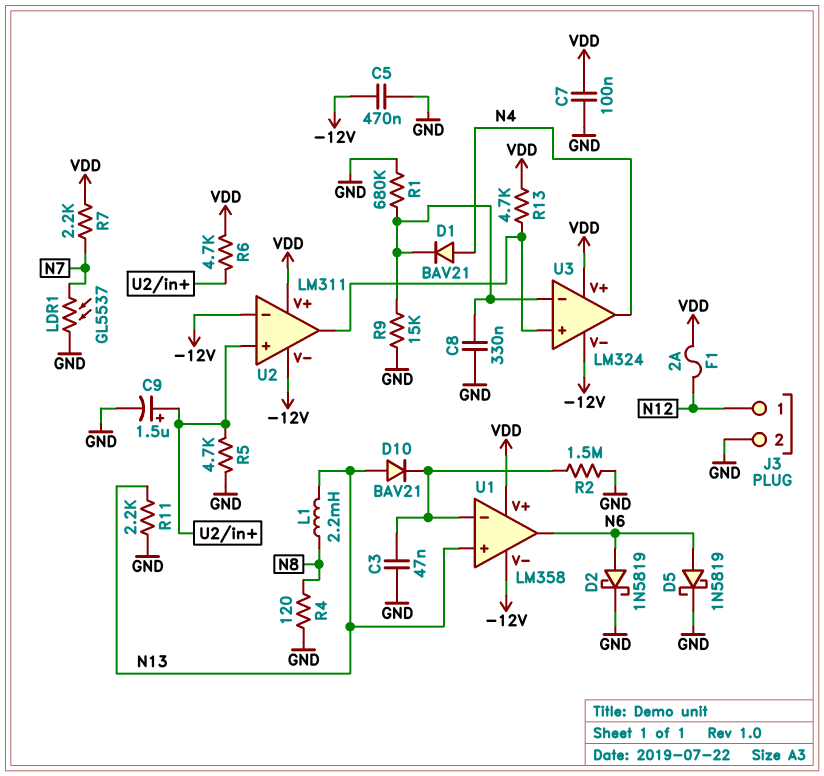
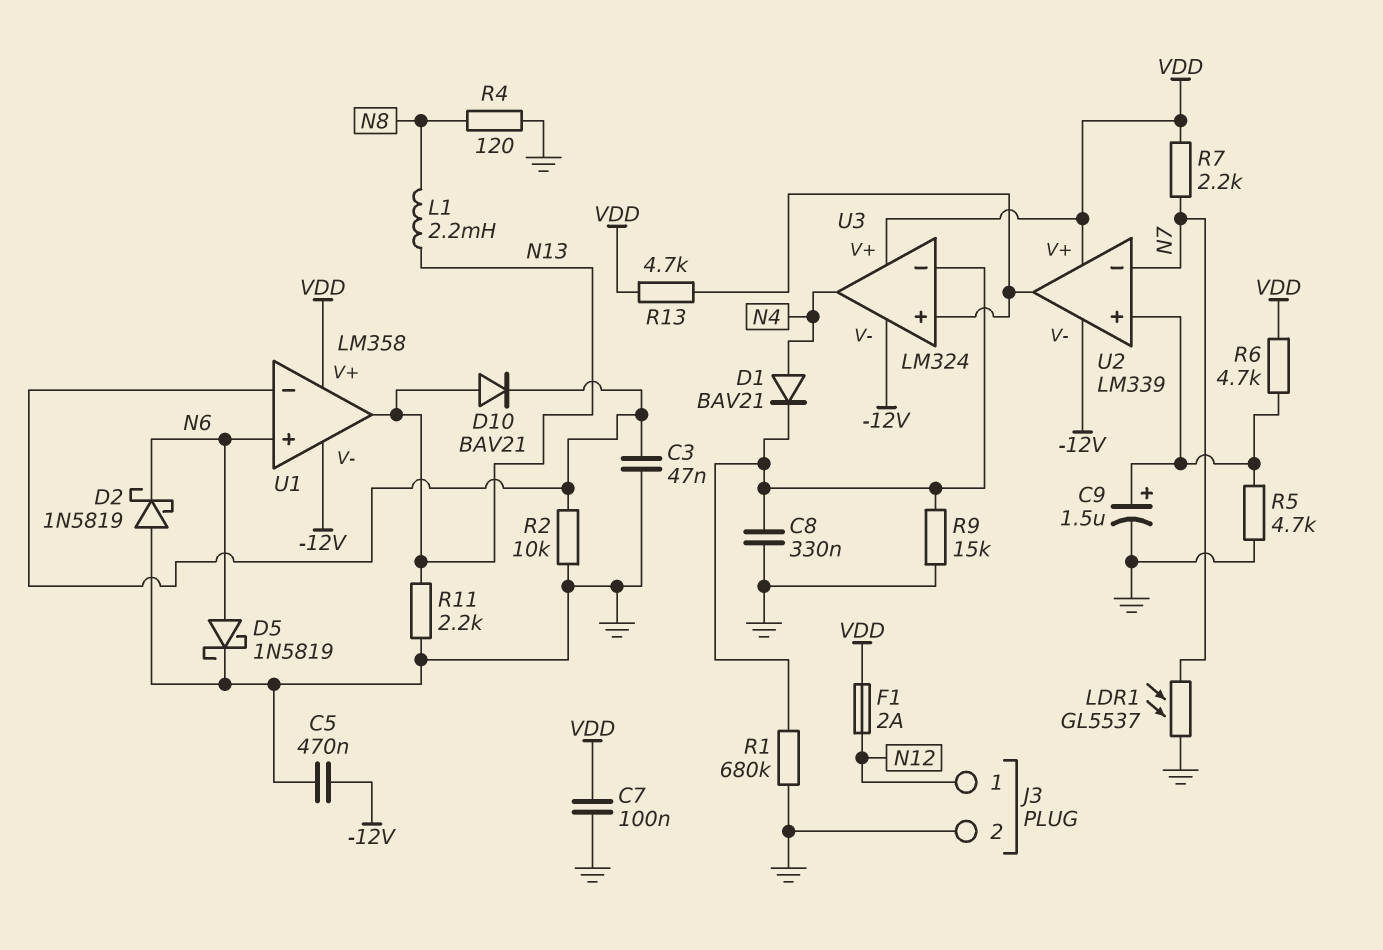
D2: schottky 1N5819 (A N6, K GND) -> schottky 1N5819 (A GND, K N6)
R2: 1.5M (GND, U1/in-) -> 10k (GND, U1/in-)
U1 pin in+: N13 -> N6
U1 pin out: N6 -> N13
U2: LM311 -> LM339
U2 pin in-: -12V -> N7

